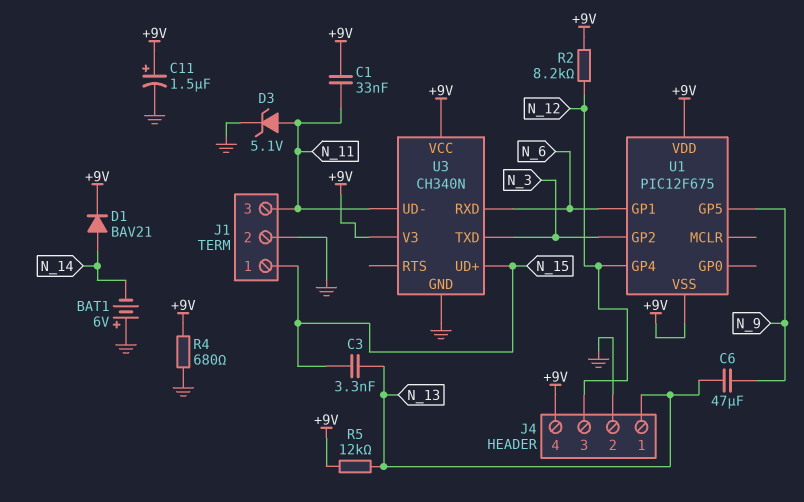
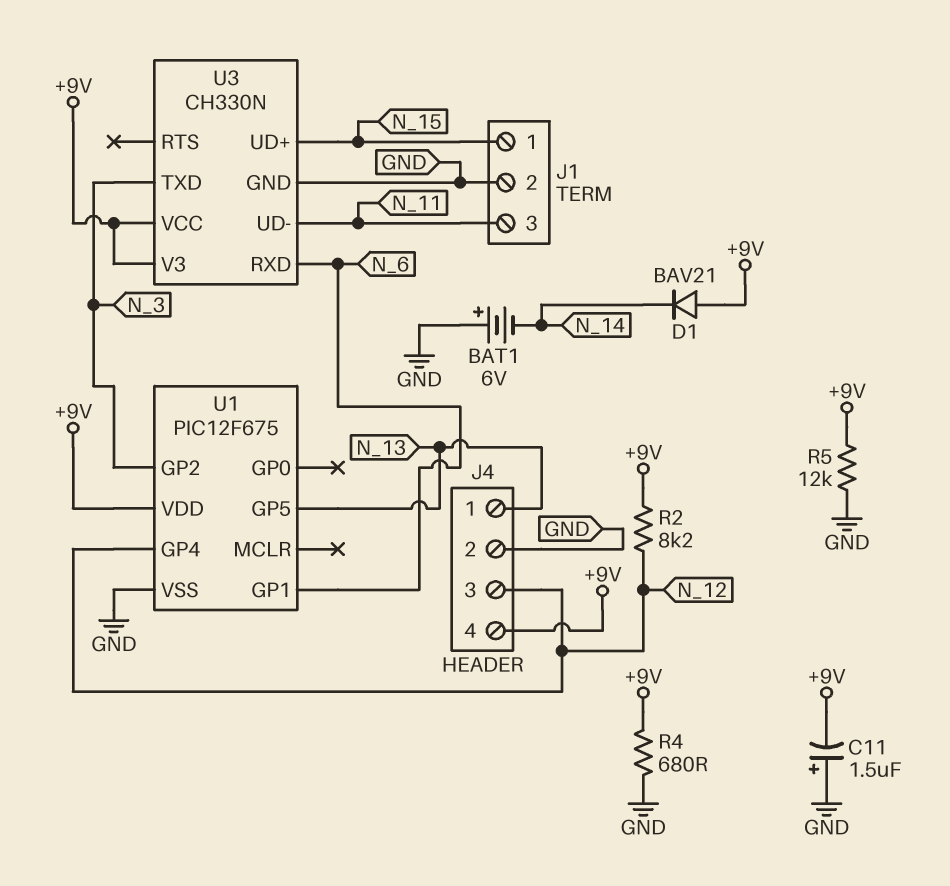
C1: 33nF (+9V, N_11) -> none
C3: 3.3nF (N_13, N_15) -> none
C6: 47uF (N_9, N_13) -> none
C11: 1.5uF (plus +9V, minus GND) -> 1.5uF (plus GND, minus +9V)
D1: diode BAV21 (A N_14, K +9V) -> diode BAV21 (A +9V, K N_14)
D3: zener 5.1V (A N_11, K GND) -> none
R5: 12k (+9V, N_13) -> 12k (+9V, GND)
U1 pin GP5: N_9 -> N_13
U1 pin VSS: +9V -> GND
U3: CH340N -> CH330N

